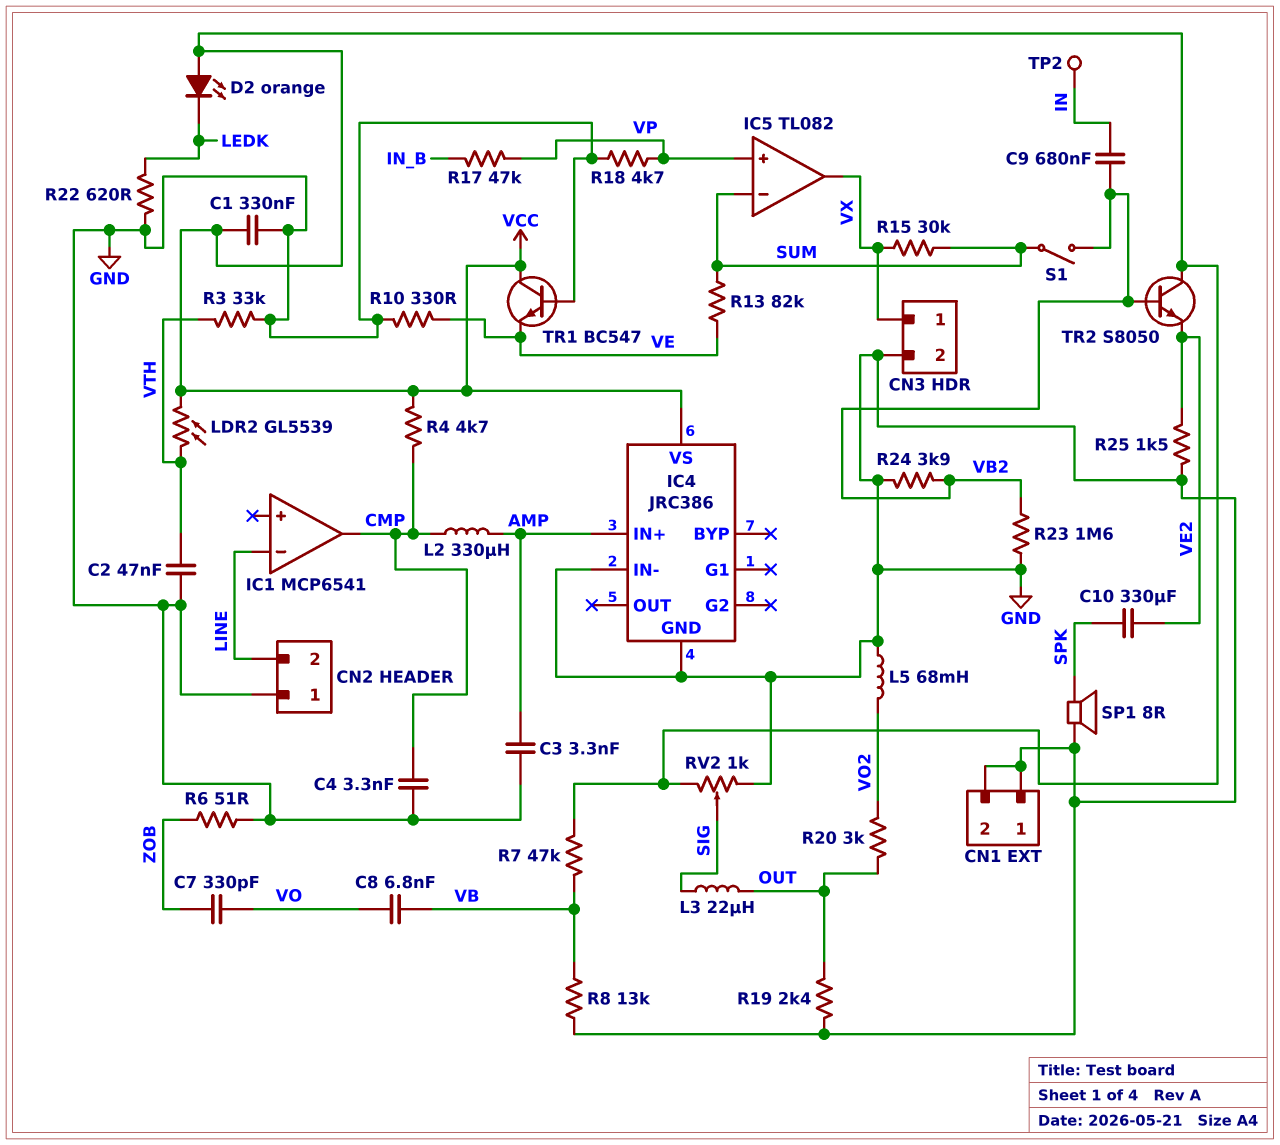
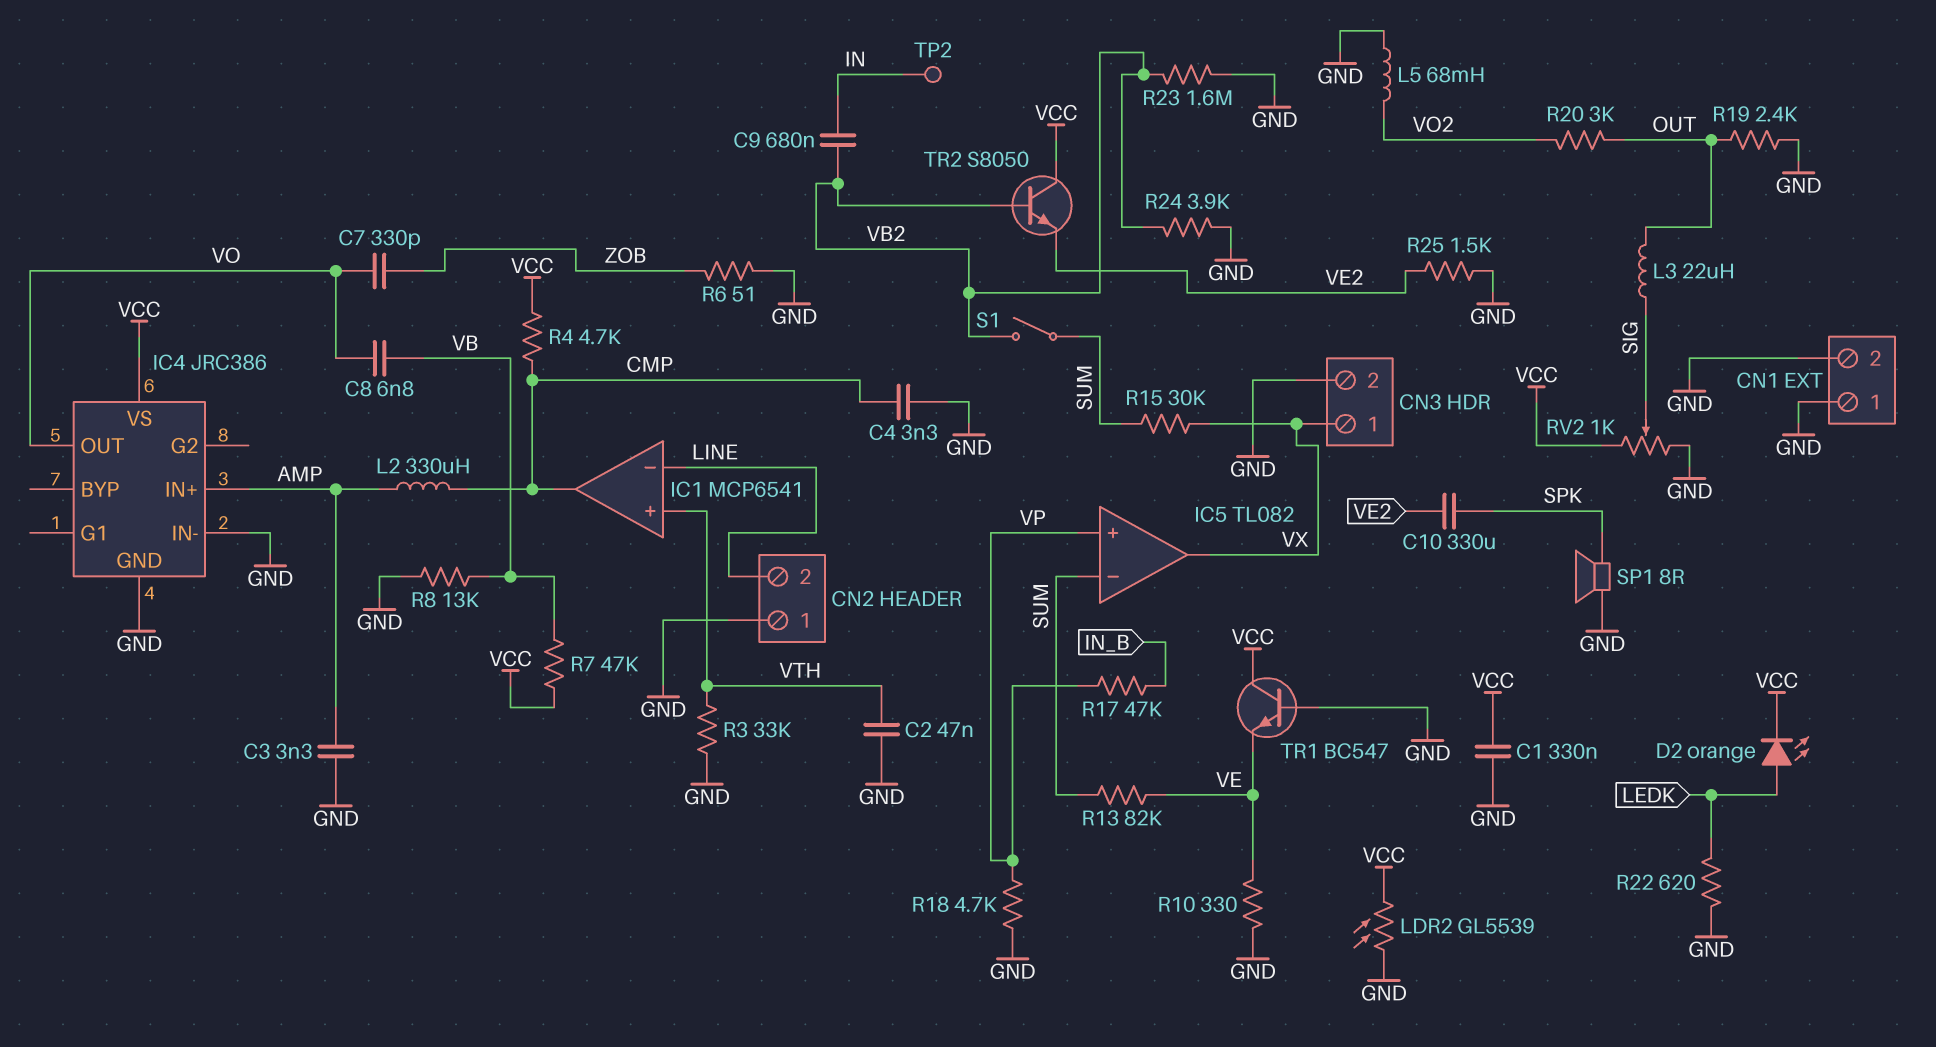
D2: LED orange (A VCC, K LEDK) -> LED orange (A LEDK, K VCC)
IC1 pin in+: none -> VTH
IC4 pin OUT: none -> VO
LDR2: GL5539 (VCC, VTH) -> GL5539 (GND, VCC)

